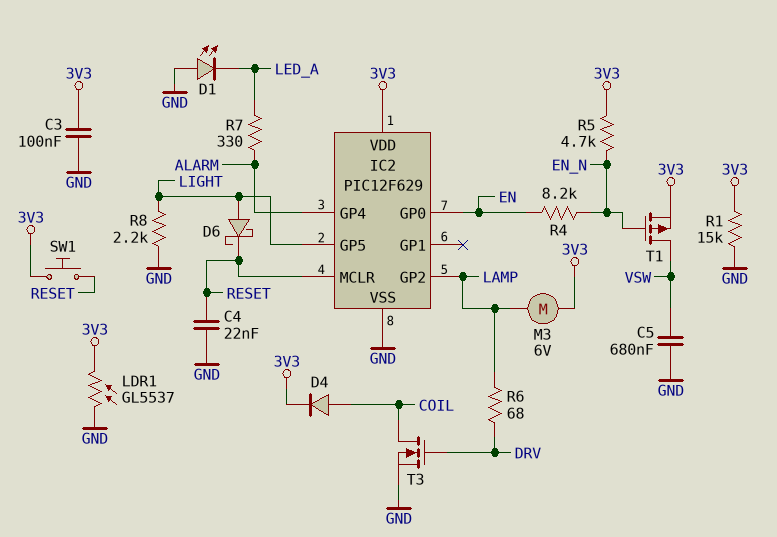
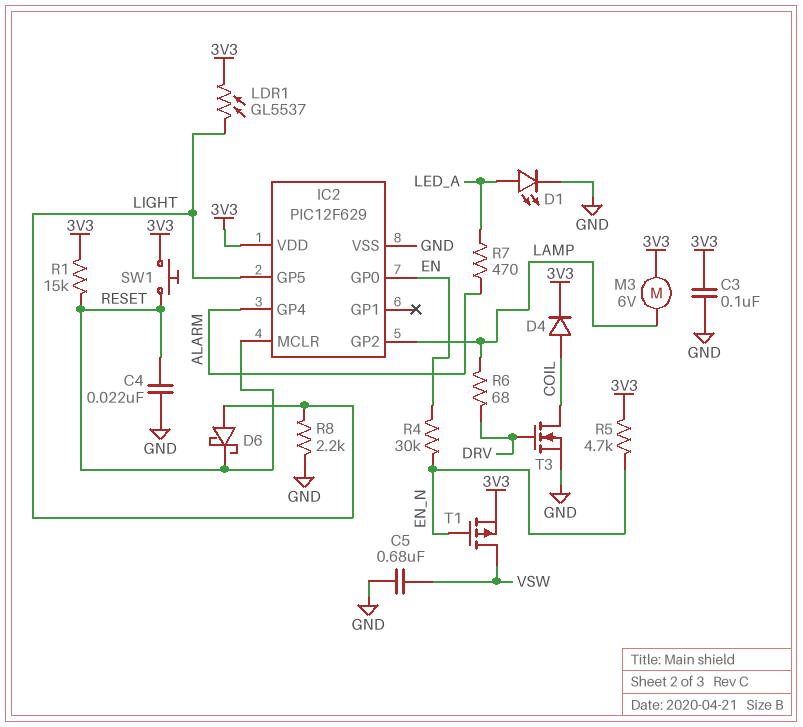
D1: LED (A GND, K LED_A) -> LED (A LED_A, K GND)
LDR1: GL5537 (3V3, GND) -> GL5537 (3V3, LIGHT)
R1: 15k (3V3, GND) -> 15k (3V3, RESET)
R4: 8.2k (EN, EN_N) -> 30k (EN, EN_N)
R7: 330 (ALARM, LED_A) -> 470 (ALARM, LED_A)

